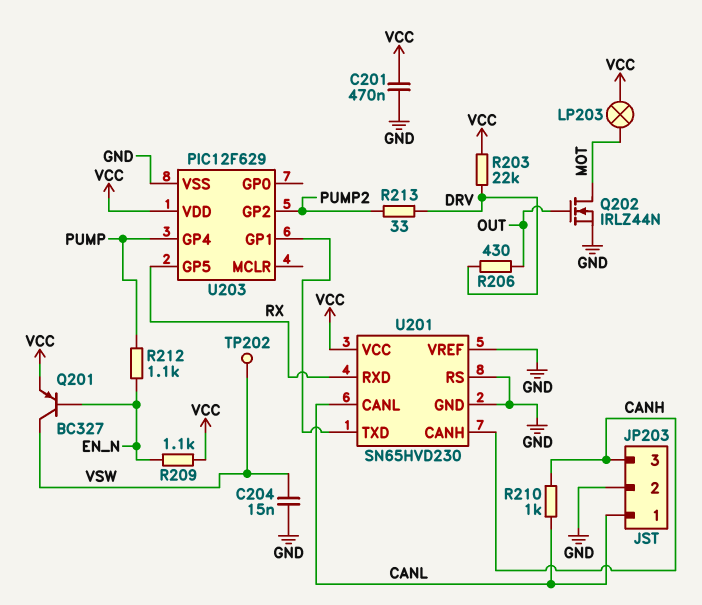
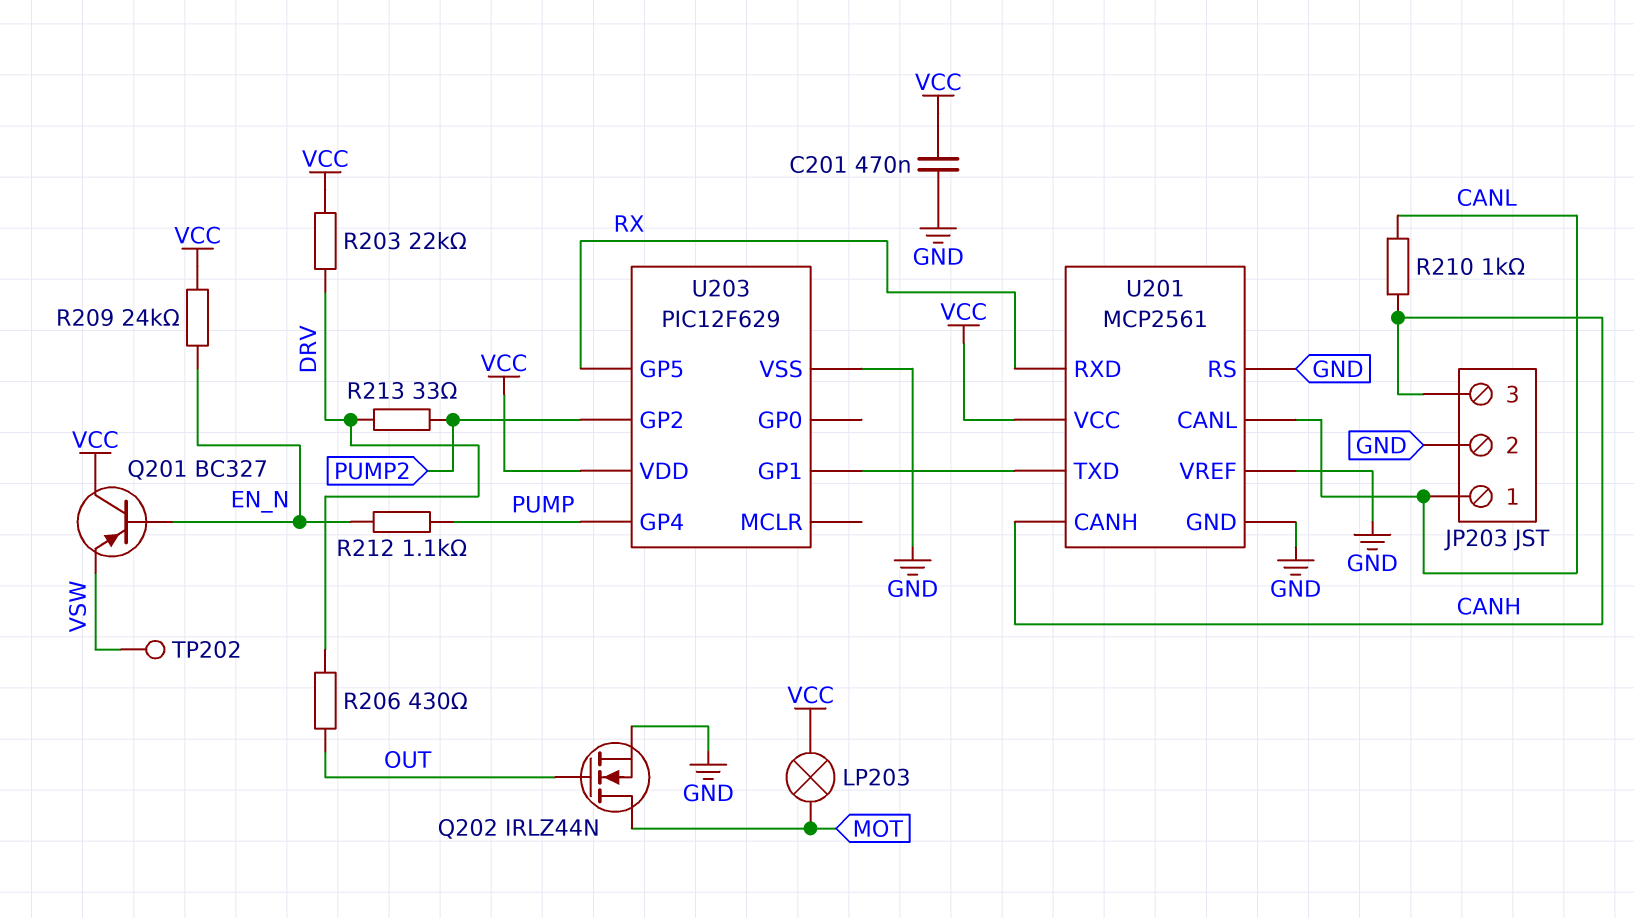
C204: 15nF (GND, VSW) -> none
Q201: PNP BC327 (B EN_N, C VSW, E VCC) -> PNP BC327 (B EN_N, C VCC, E VSW)
R209: 1.1k (EN_N, VCC) -> 24k (EN_N, VCC)
U201: SN65HVD230 -> MCP2561

